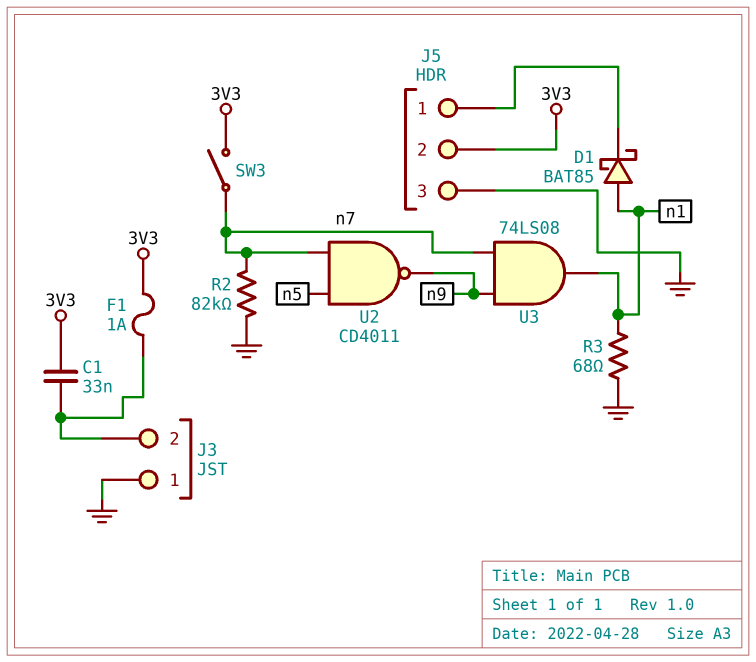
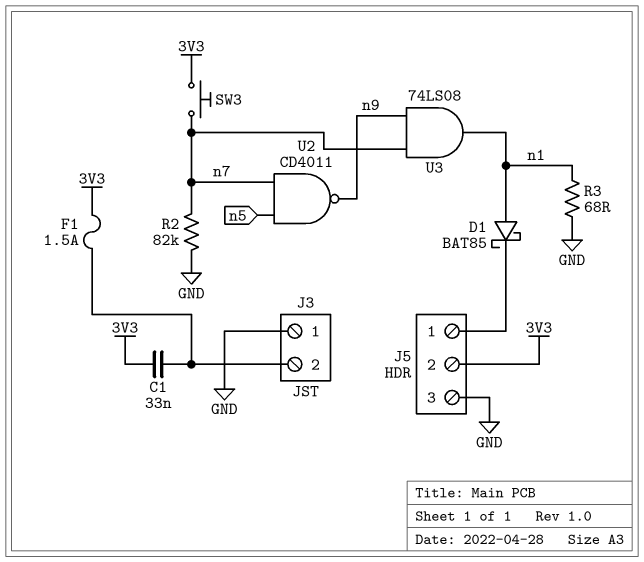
F1: 1A (3V3, J3/2) -> 1.5A (3V3, J3/2)
SW3: switch (3V3, n7) -> button (3V3, n7)

